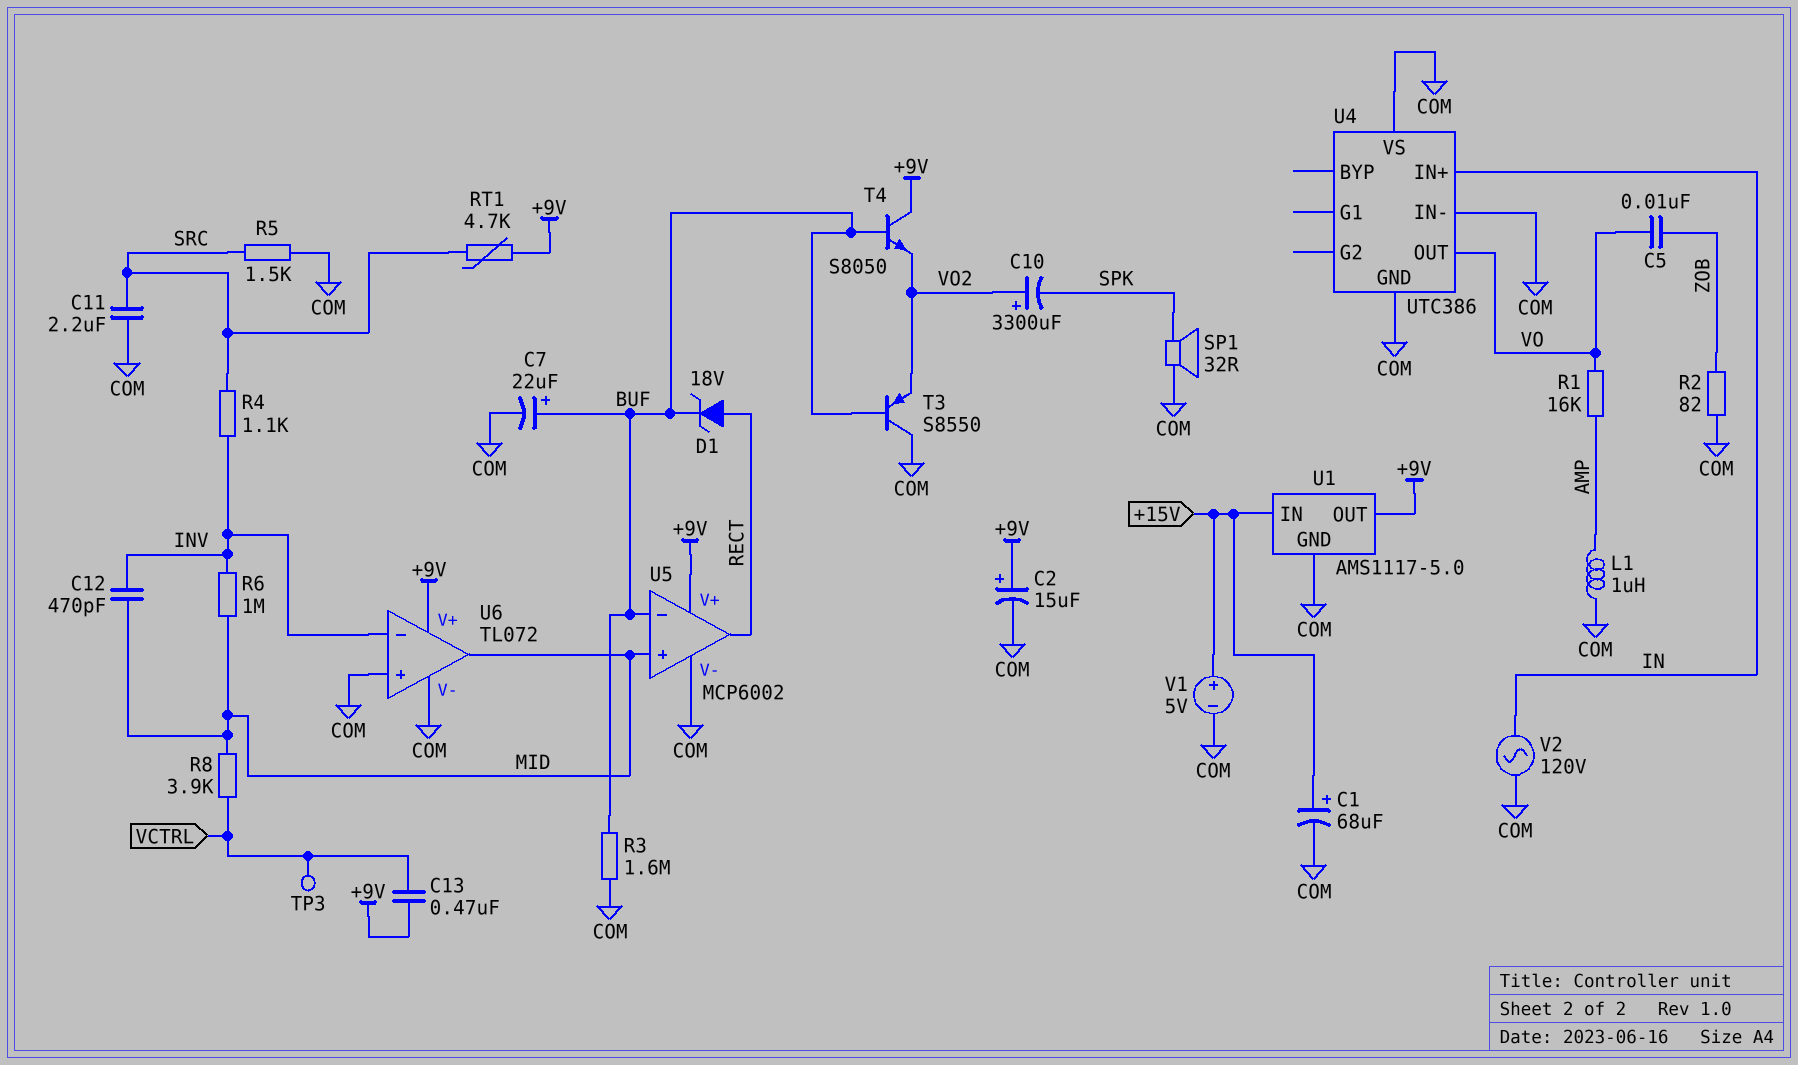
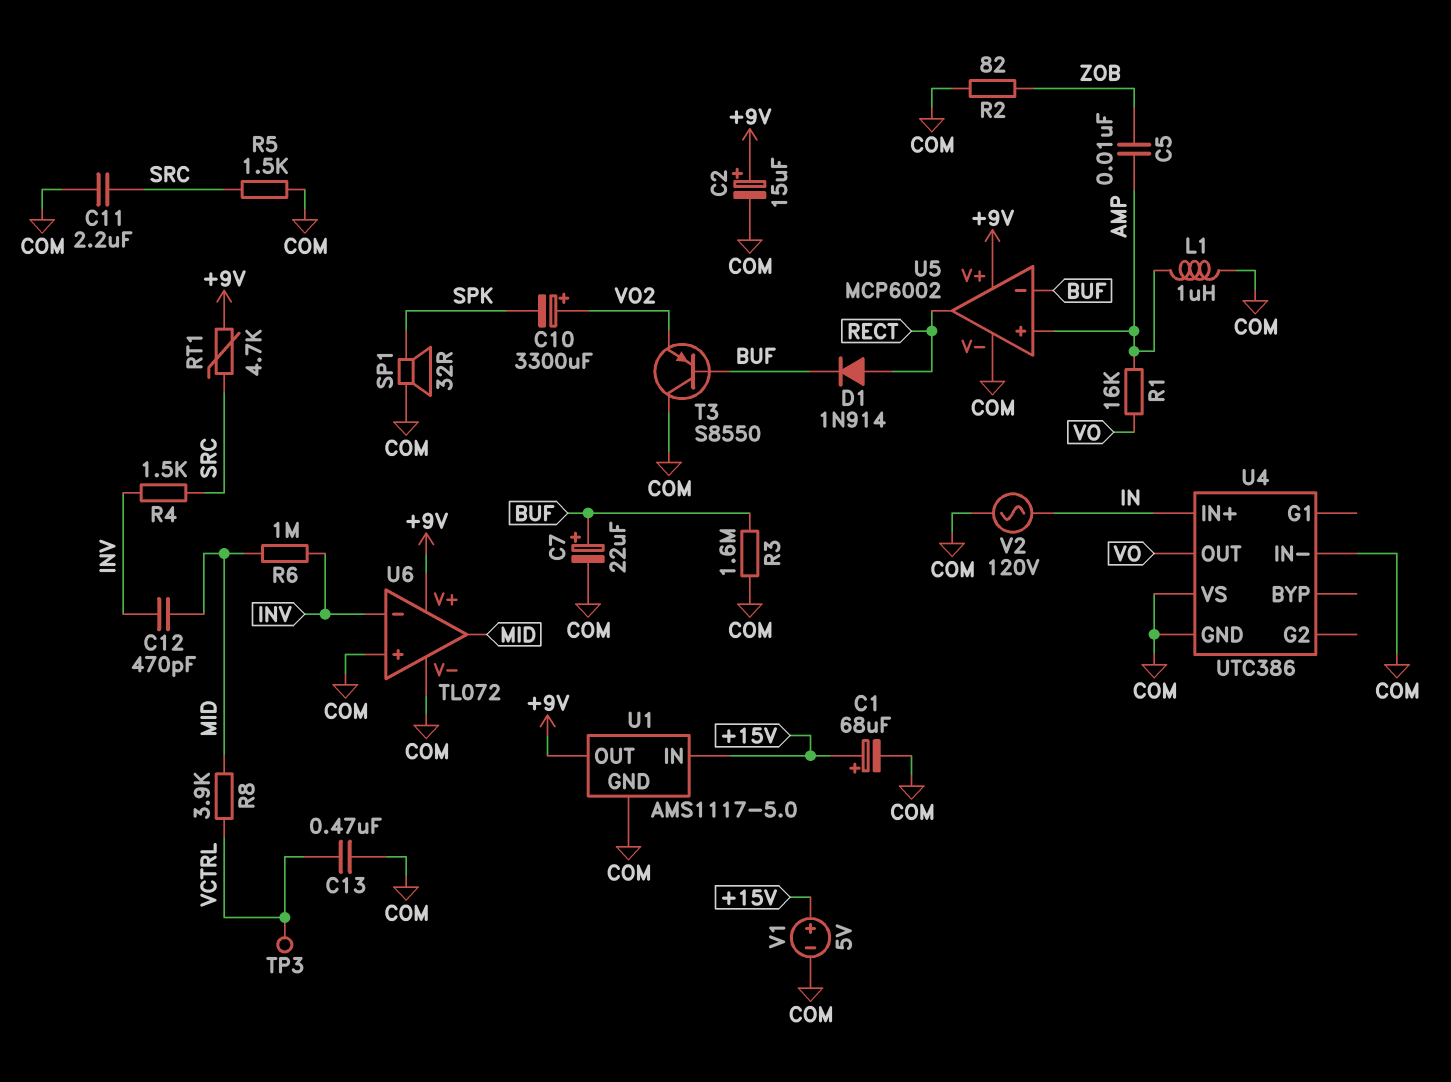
C5: 10nF (VO, ZOB) -> 10nF (AMP, ZOB)
C13: 470nF (+9V, VCTRL) -> 470nF (COM, VCTRL)
D1: zener 18V (A RECT, K BUF) -> diode 1N914 (A RECT, K BUF)
R4: 1.1k (INV, SRC) -> 1.5k (INV, SRC)
T4: NPN S8050 (B BUF, C +9V, E VO2) -> none
U5 pin in+: MID -> AMP

